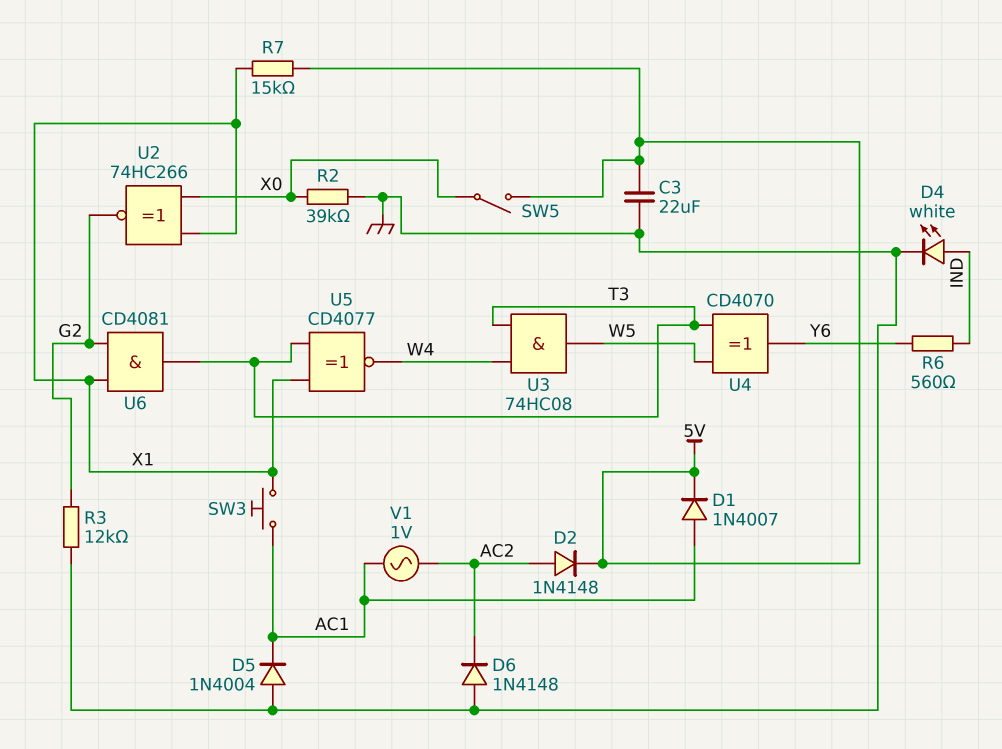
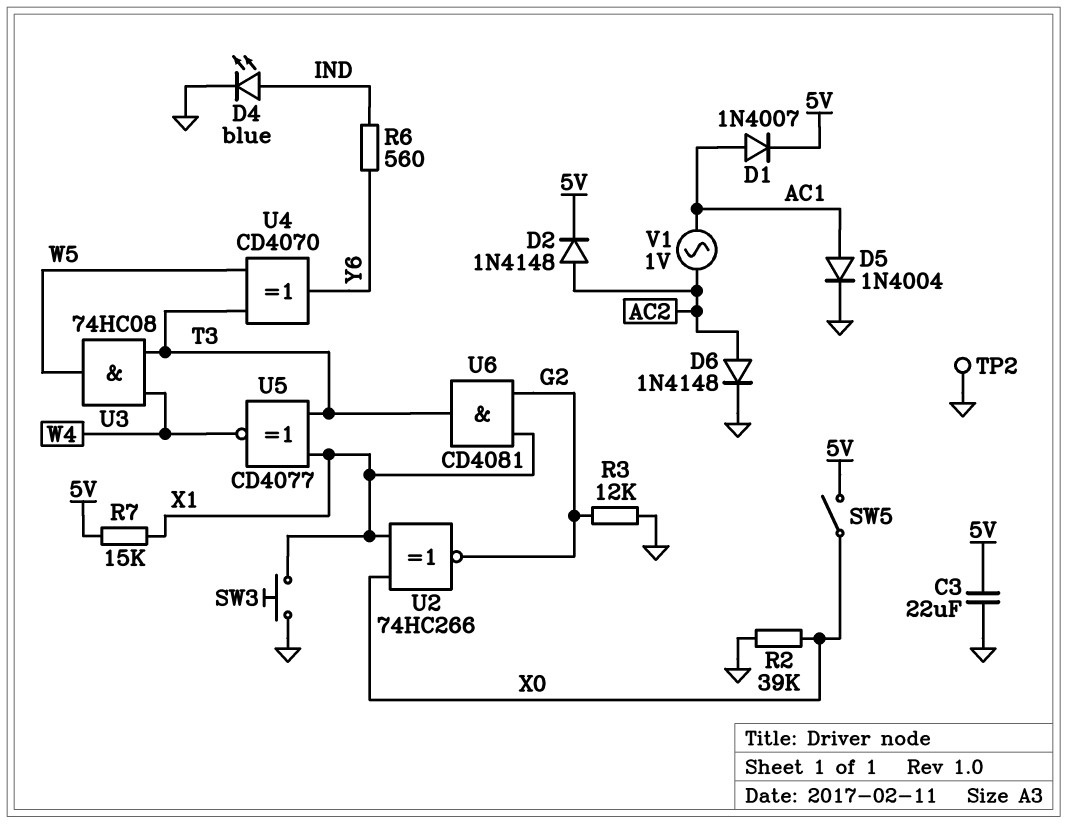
D4: LED white (A IND, K GND) -> LED blue (A IND, K GND)
D5: diode 1N4004 (A GND, K AC1) -> diode 1N4004 (A AC1, K GND)
D6: diode 1N4148 (A GND, K AC2) -> diode 1N4148 (A AC2, K GND)
SW3: button (AC1, X1) -> button (GND, X1)
TP2: none -> test point (GND)

